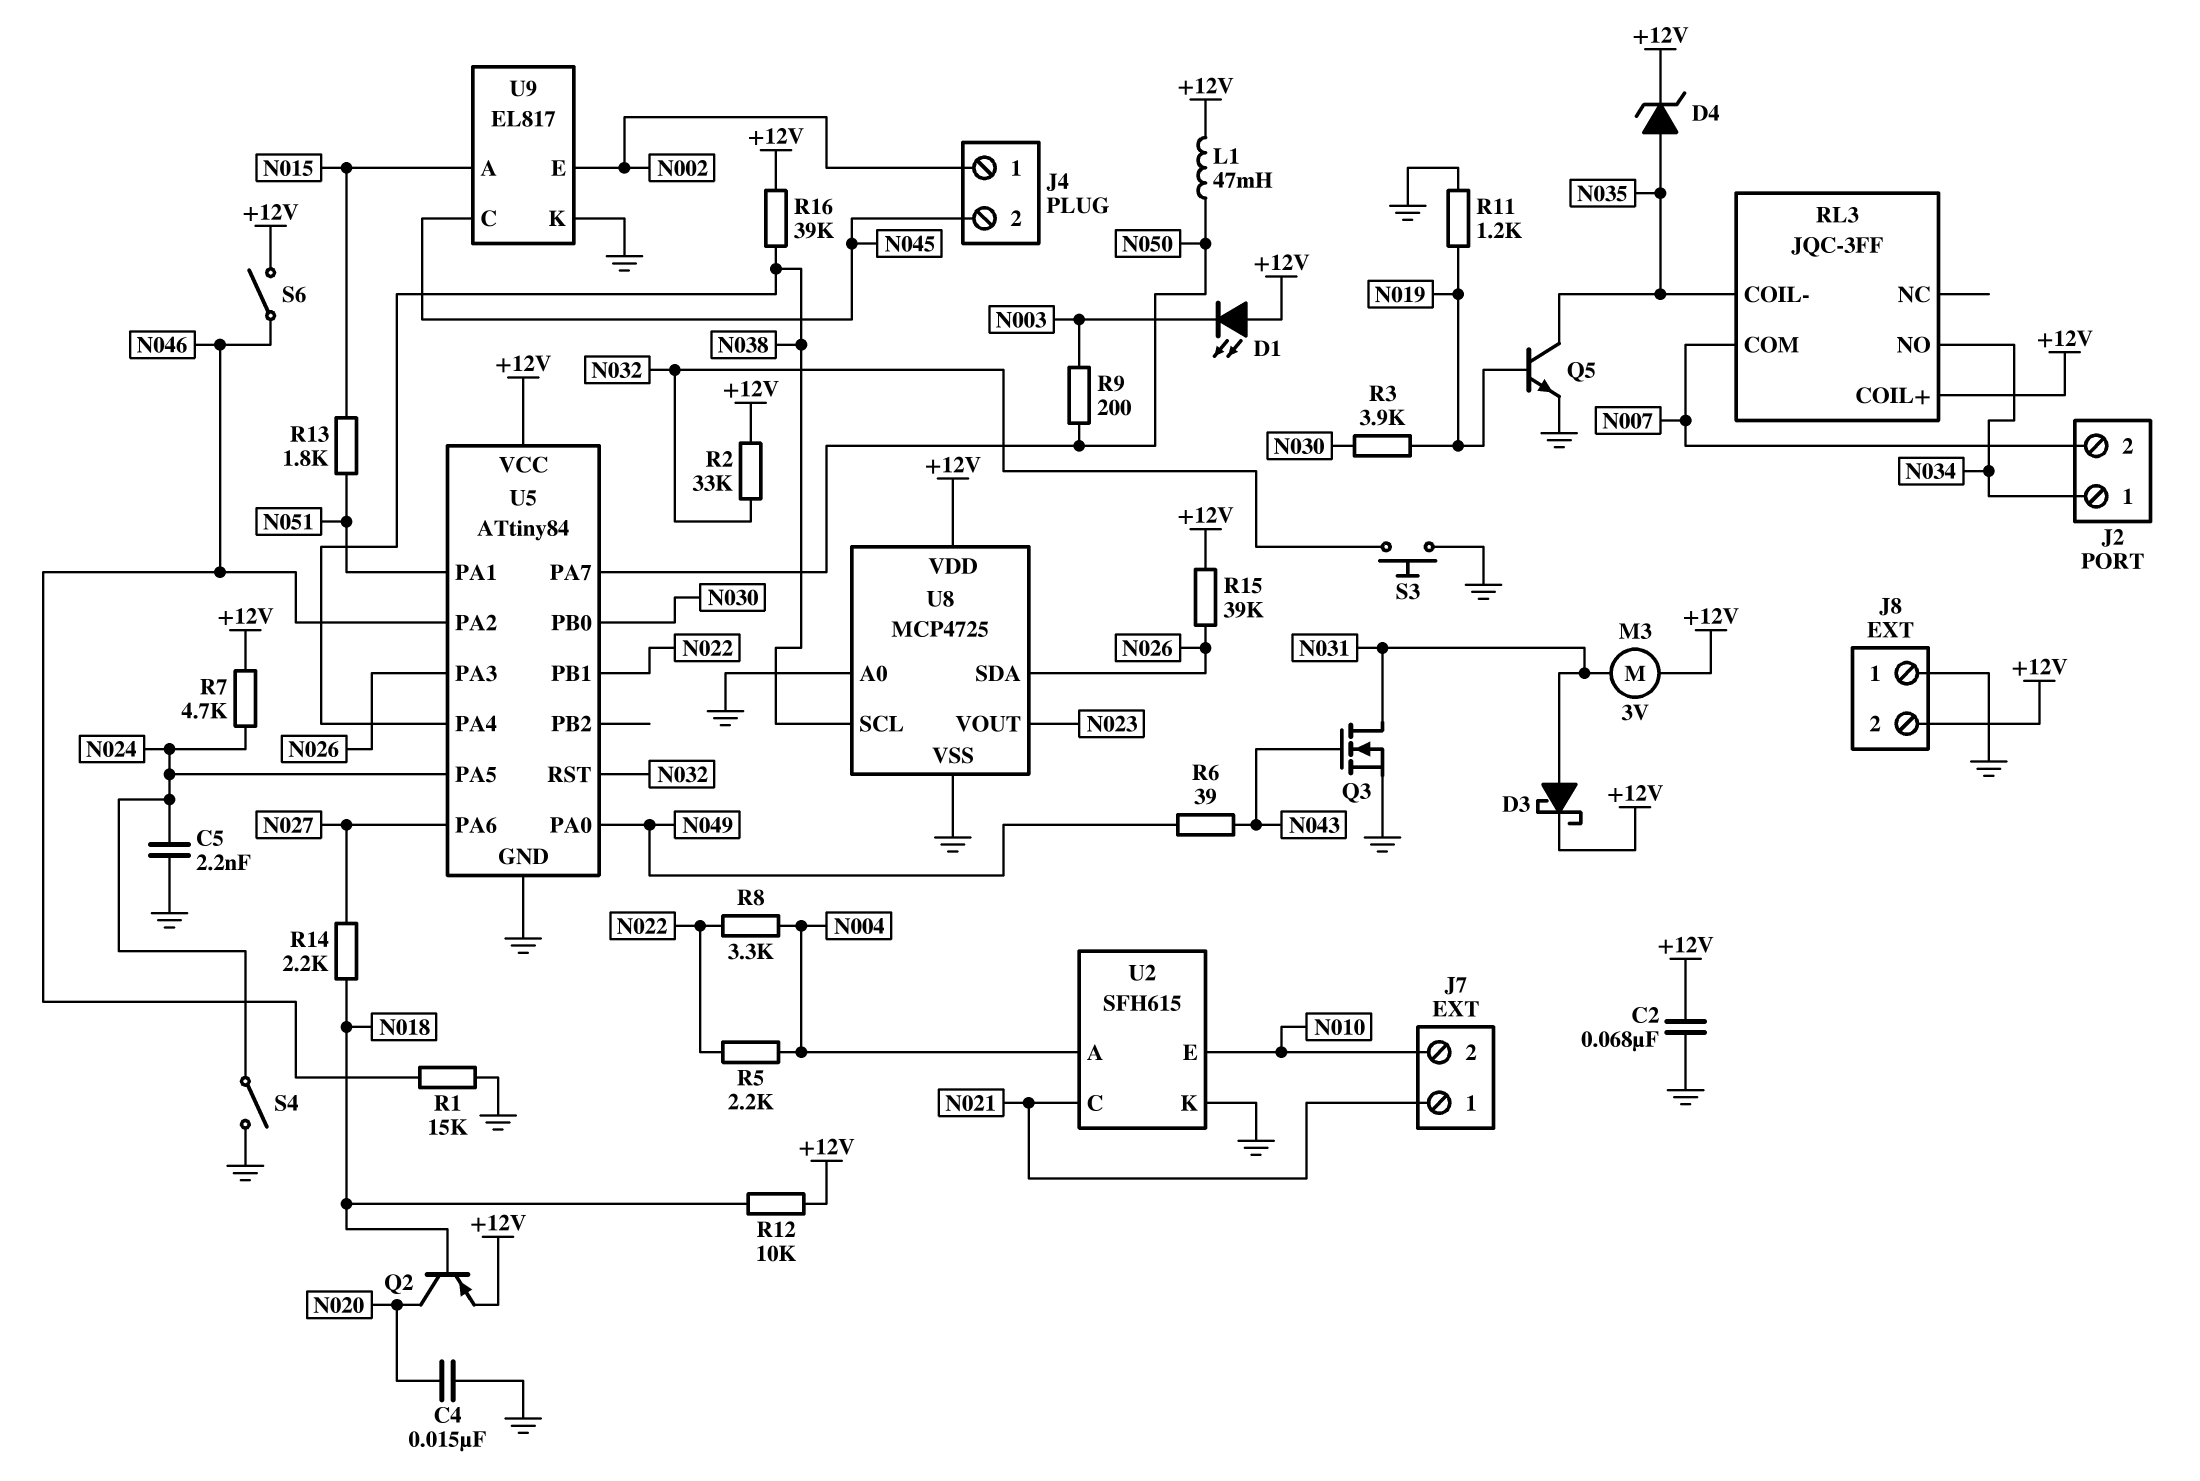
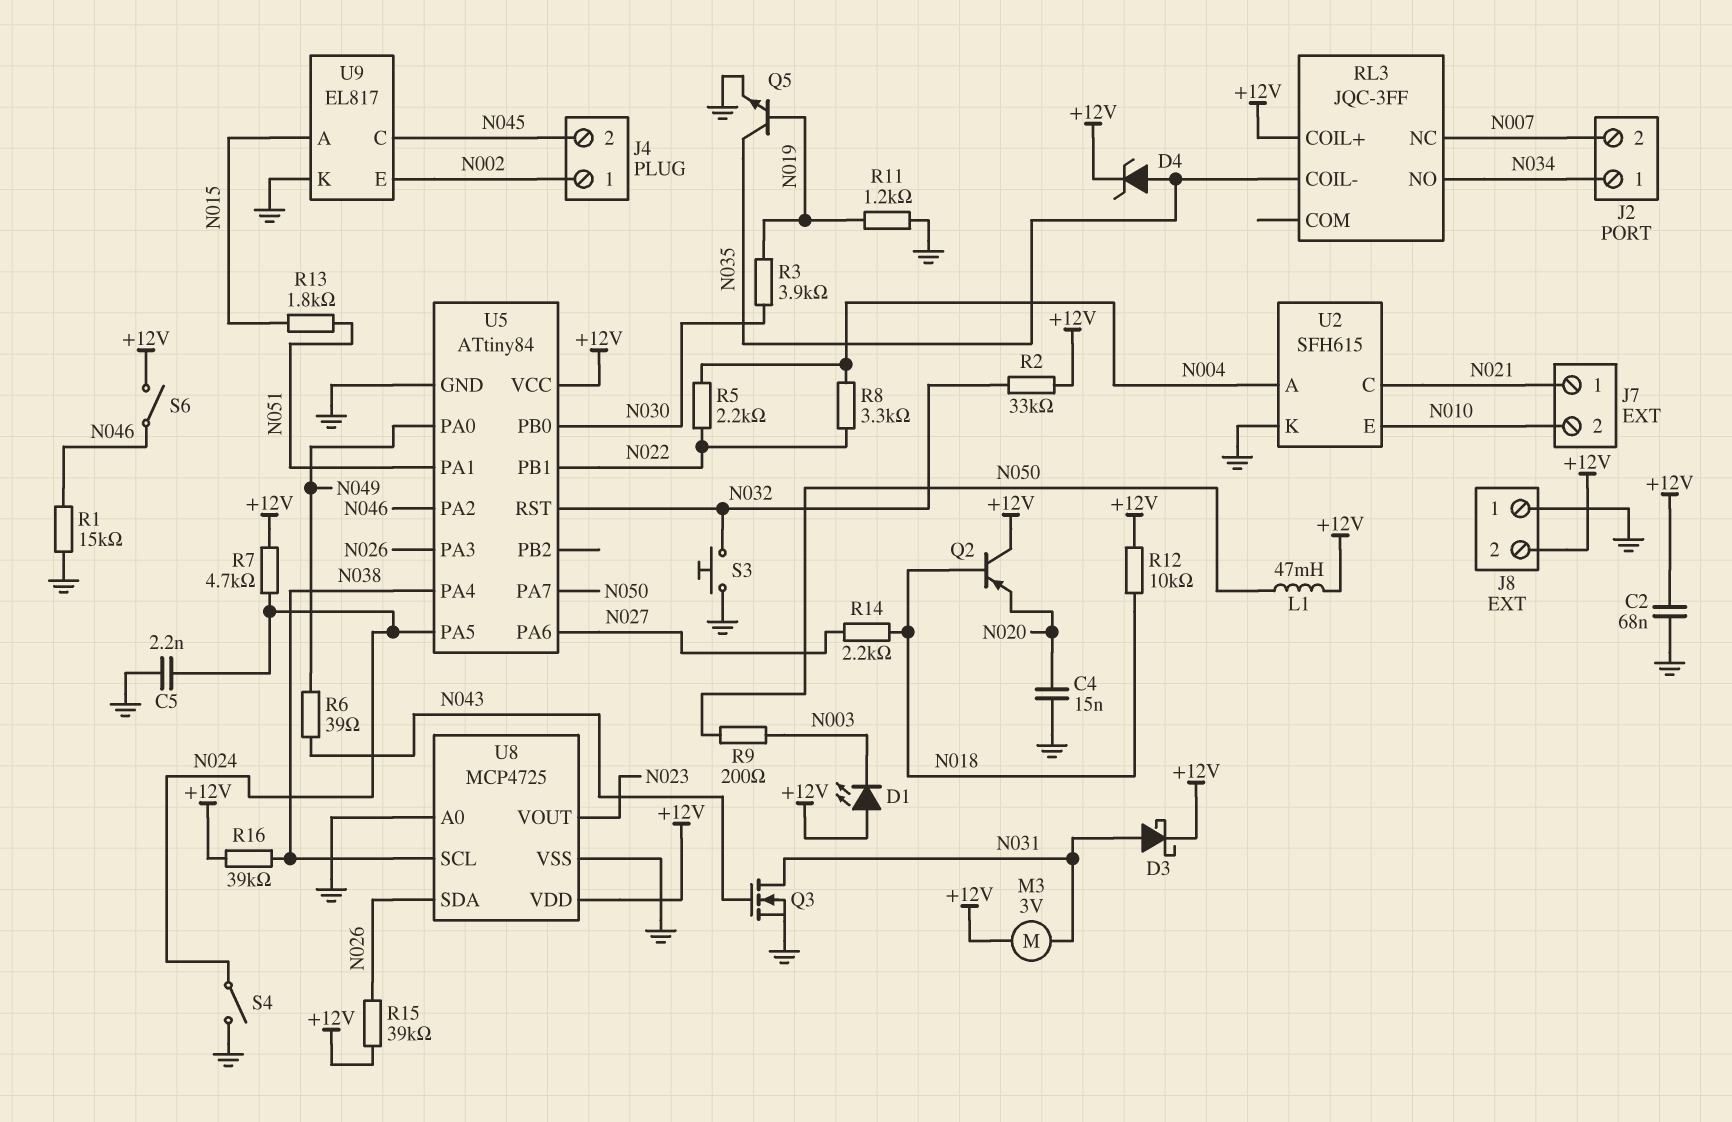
Q2: PNP (B N018, C N020, E +12V) -> PNP (B N018, C +12V, E N020)
RL3 pin COM: N007 -> none
RL3 pin NC: none -> N007

